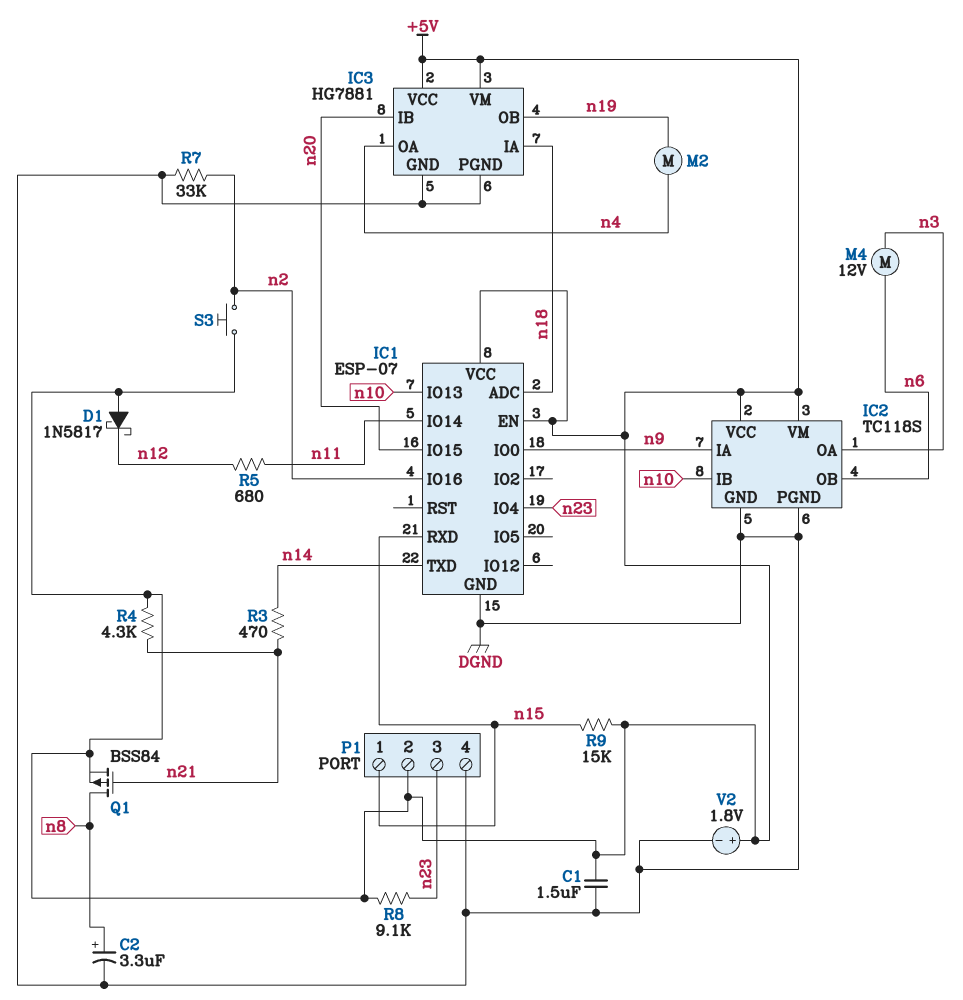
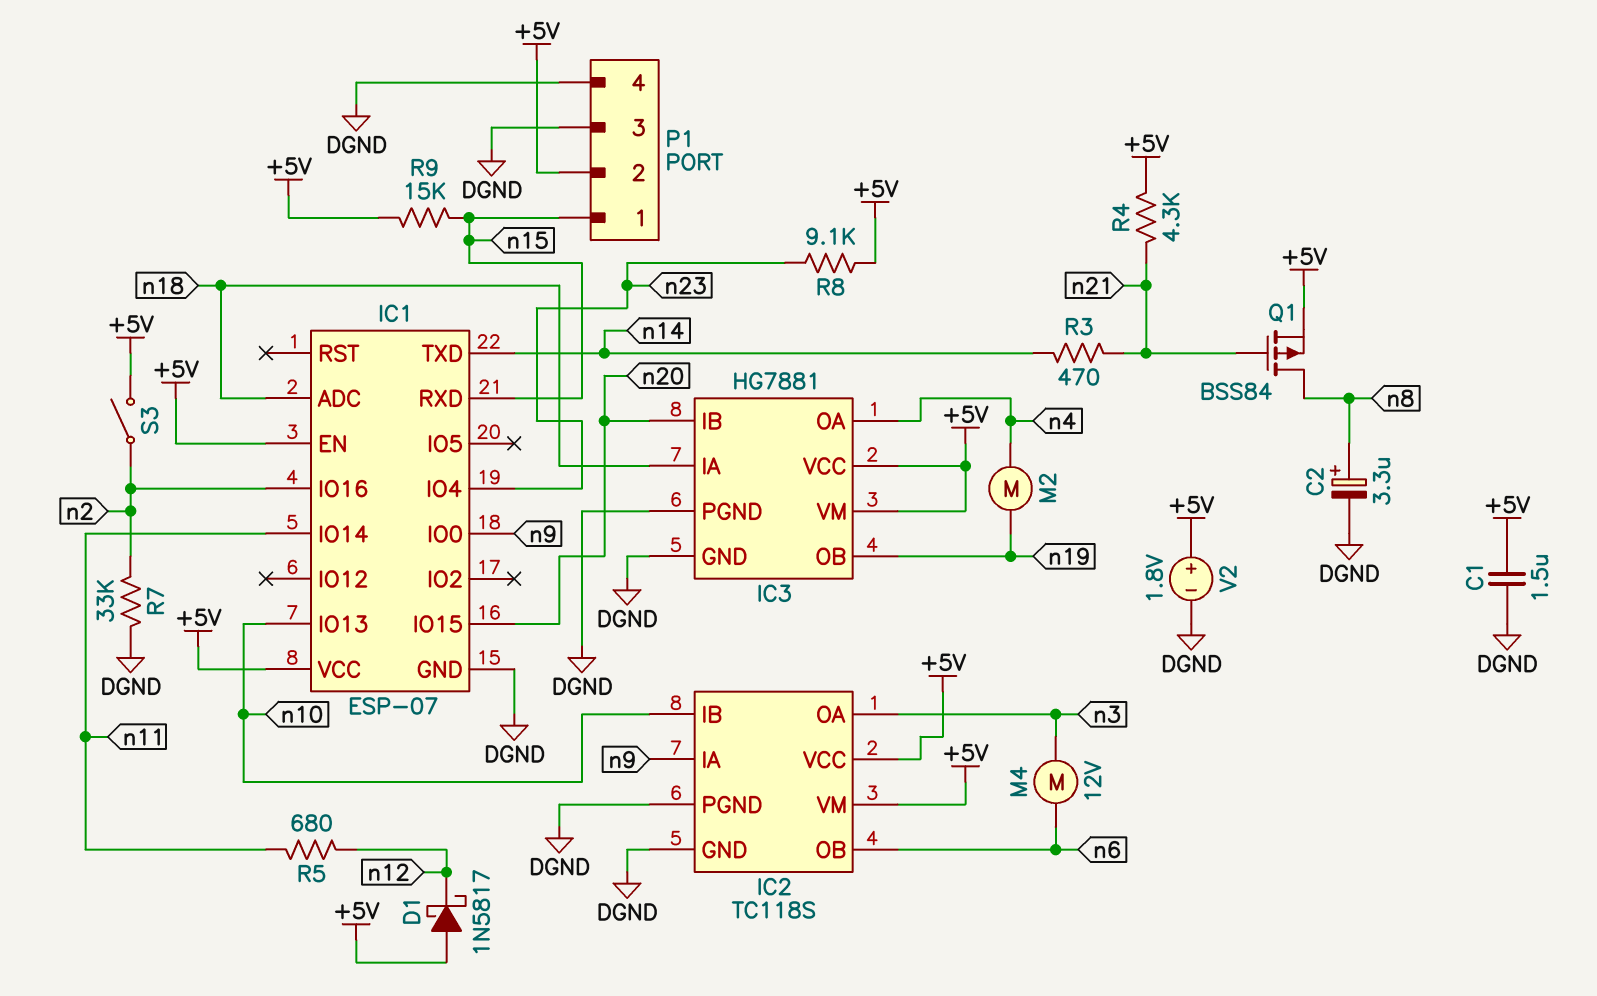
P1 pin 3: n23 -> DGND
S3: button (+5V, n2) -> switch (+5V, n2)

